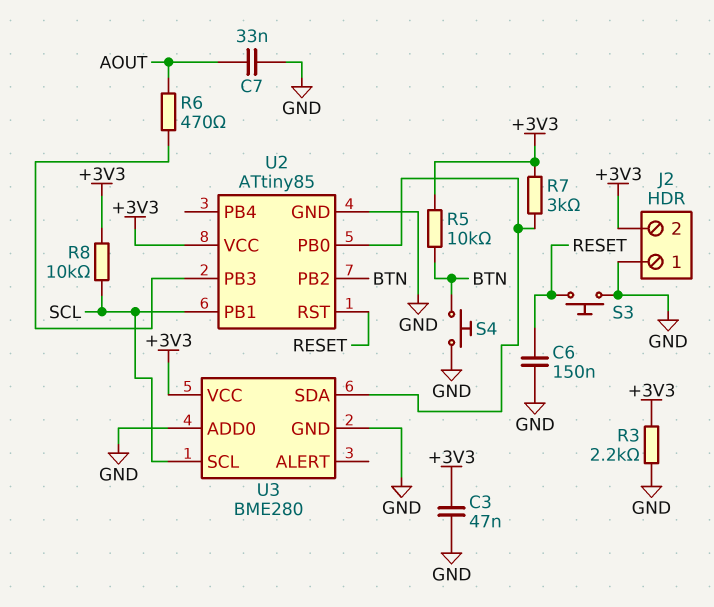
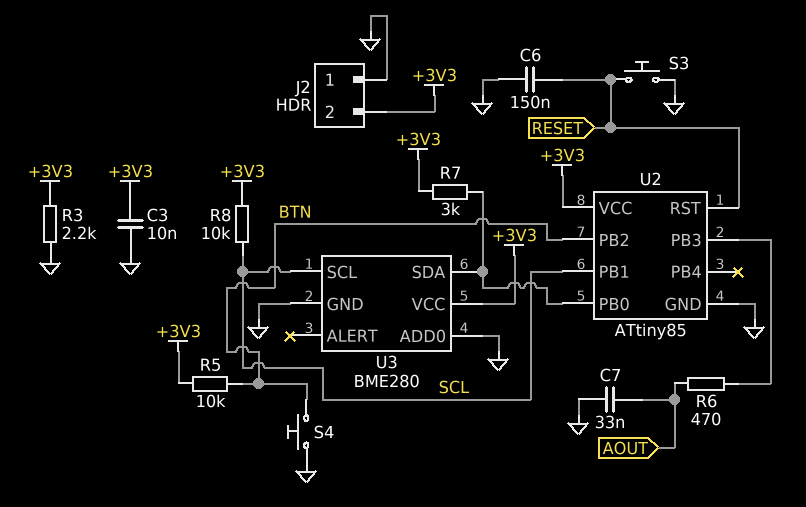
C3: 47nF (+3V3, GND) -> 10nF (+3V3, GND)

